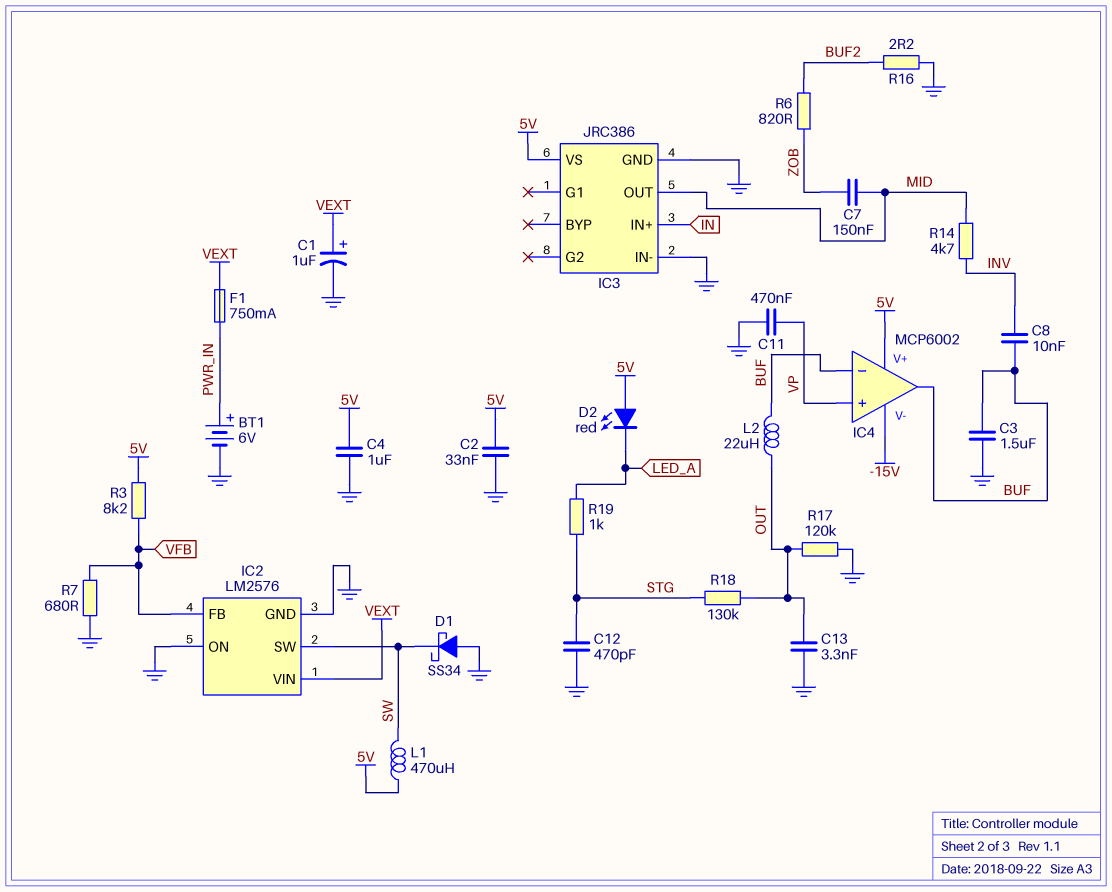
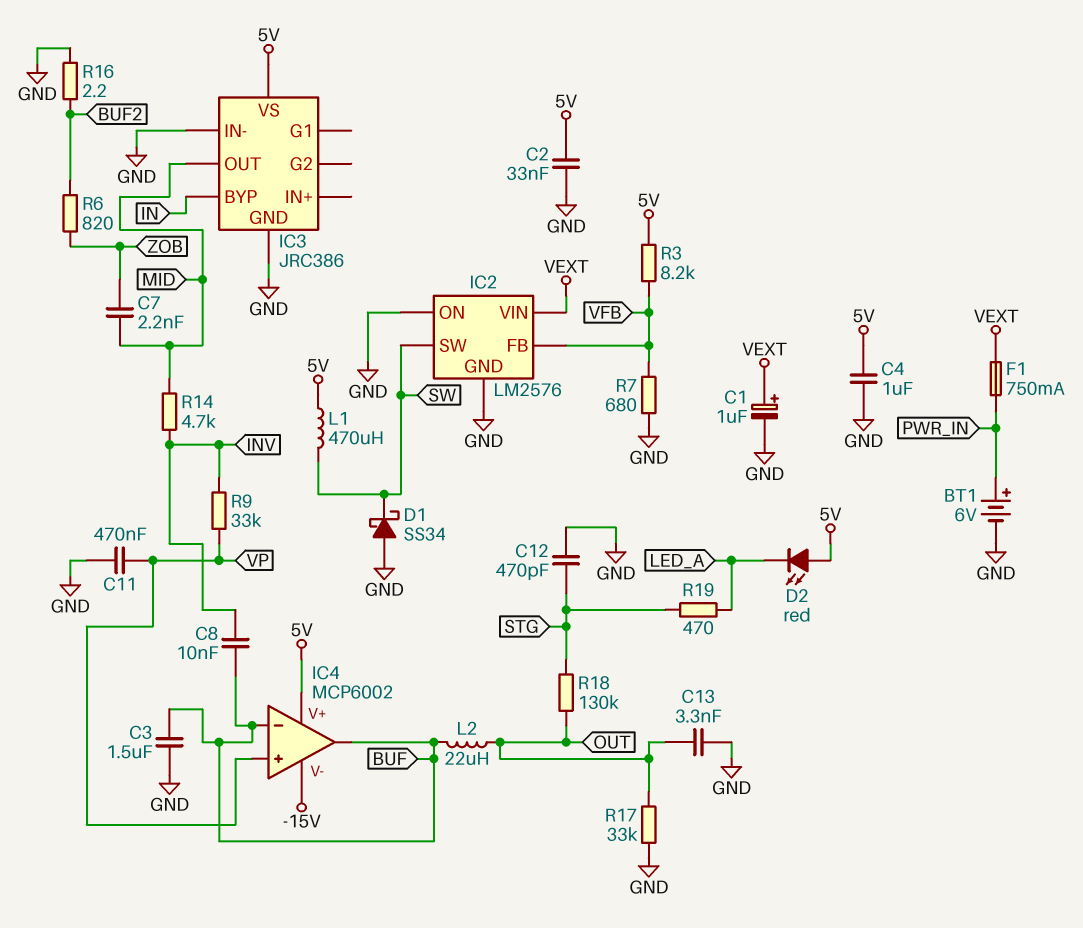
C7: 150nF (MID, ZOB) -> 2.2nF (MID, ZOB)
IC3 pin BYP: none -> IN
IC3 pin IN+: IN -> none
R9: none -> 33k (INV, VP)
R17: 120k (GND, OUT) -> 33k (GND, OUT)
R19: 1k (LED_A, STG) -> 470 (LED_A, STG)

